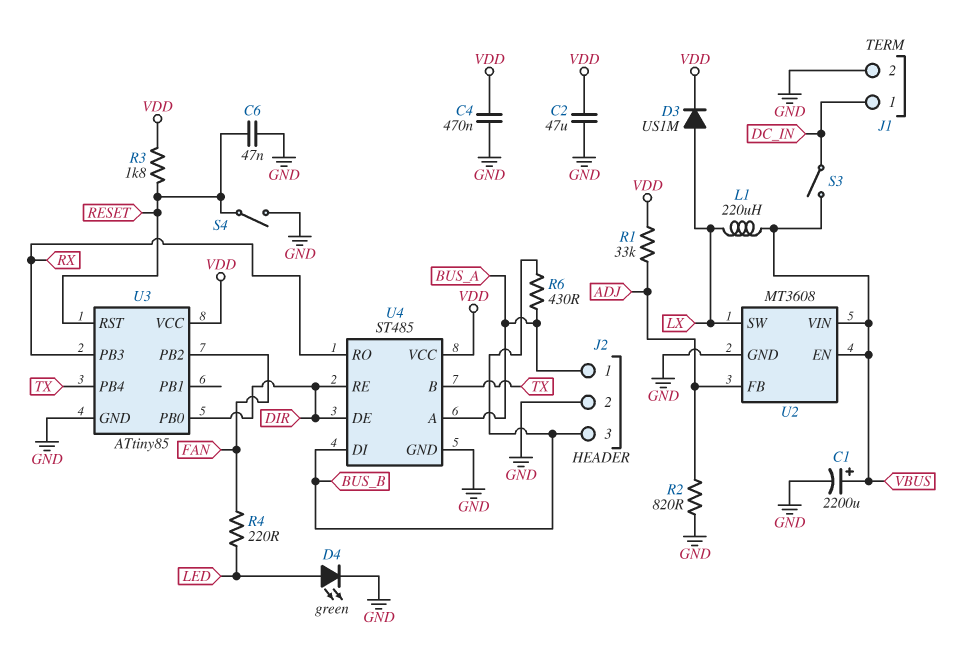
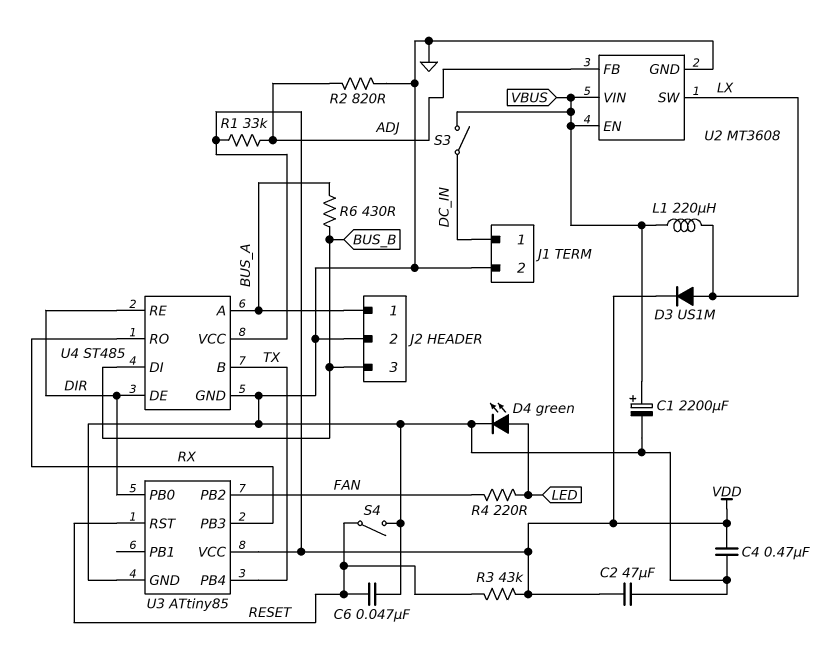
R3: 1.8k (RESET, VDD) -> 43k (RESET, VDD)

